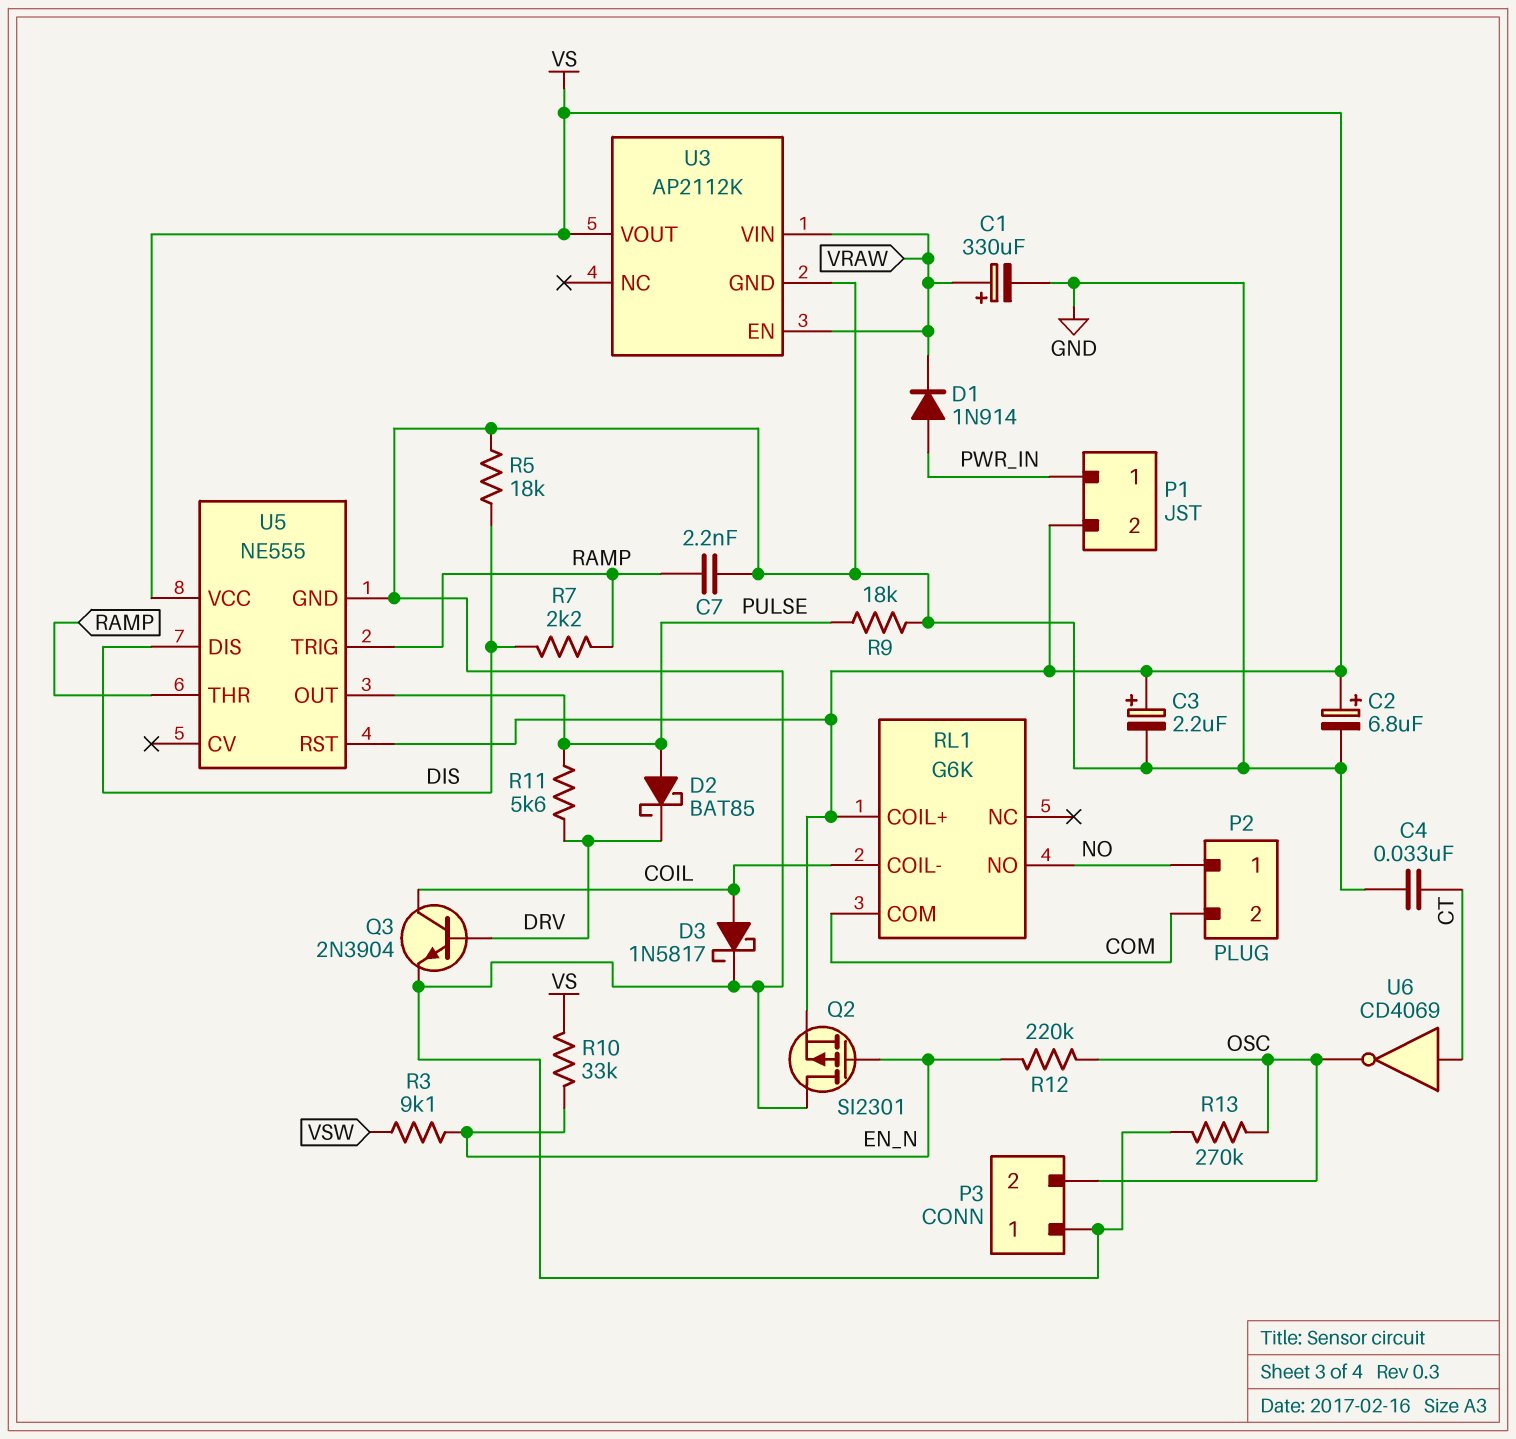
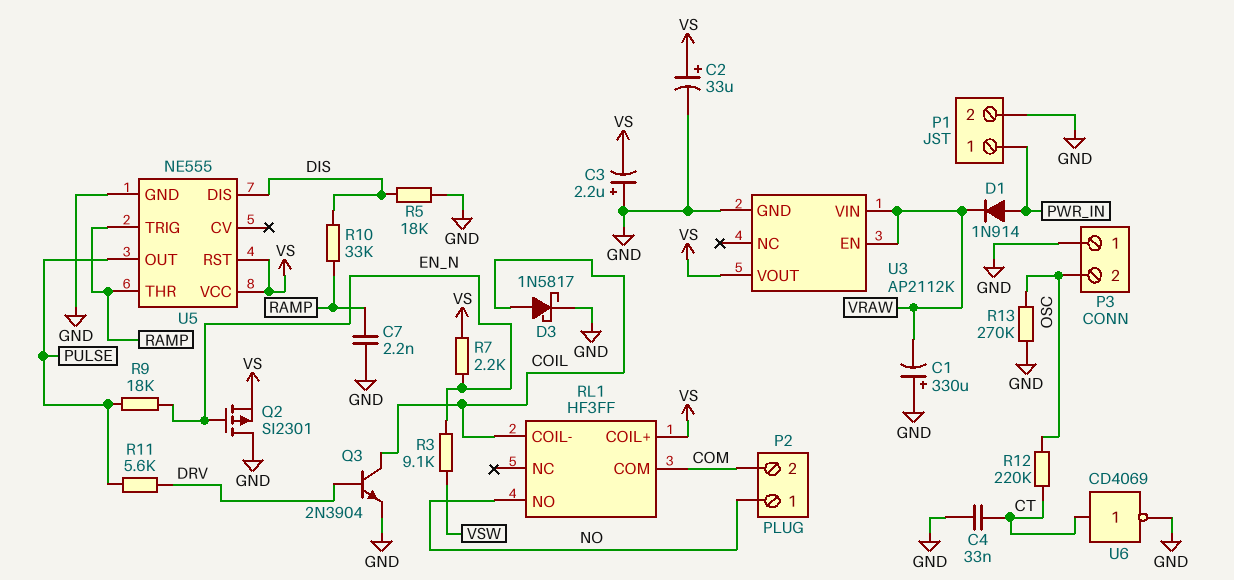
C1: 330uF (plus VRAW, minus GND) -> 330uF (plus GND, minus VRAW)
C2: 6.8uF (plus VS, minus GND) -> 33uF (plus VS, minus GND)
C3: 2.2uF (plus VS, minus GND) -> 2.2uF (plus GND, minus VS)
D2: schottky BAT85 (A PULSE, K DRV) -> none
P1 pin 2: VS -> GND
R7: 2.2k (DIS, RAMP) -> 2.2k (EN_N, VS)
R9: 18k (GND, PULSE) -> 18k (EN_N, PULSE)
R10: 33k (EN_N, VS) -> 33k (DIS, RAMP)
R12: 220k (EN_N, OSC) -> 220k (CT, OSC)
RL1: G6K -> HF3FF
U6: NOT CD4069 (in CT, out OSC) -> NOT CD4069 (in CT, out GND)

